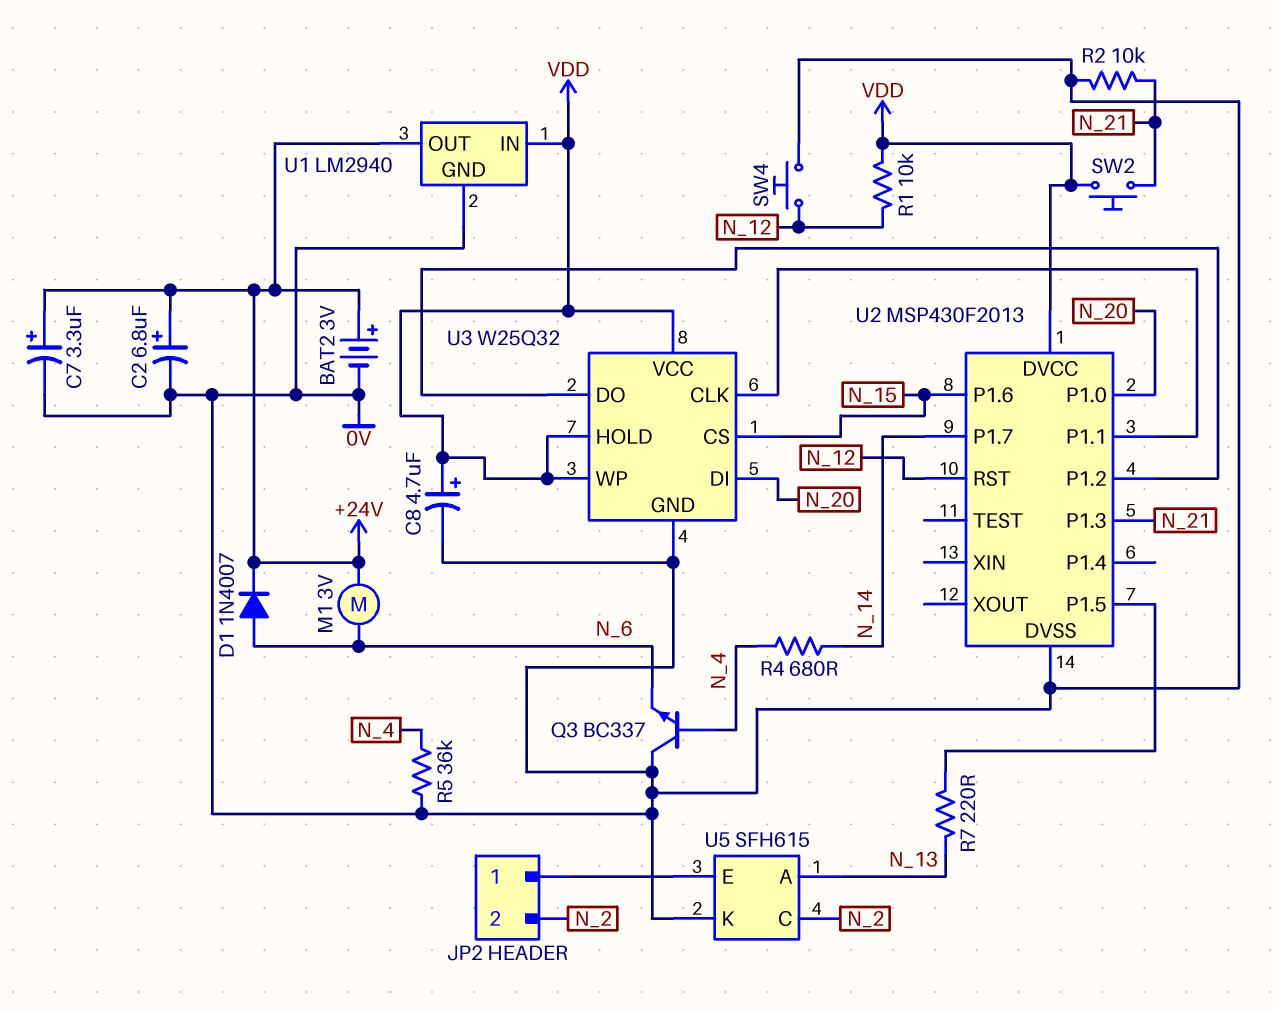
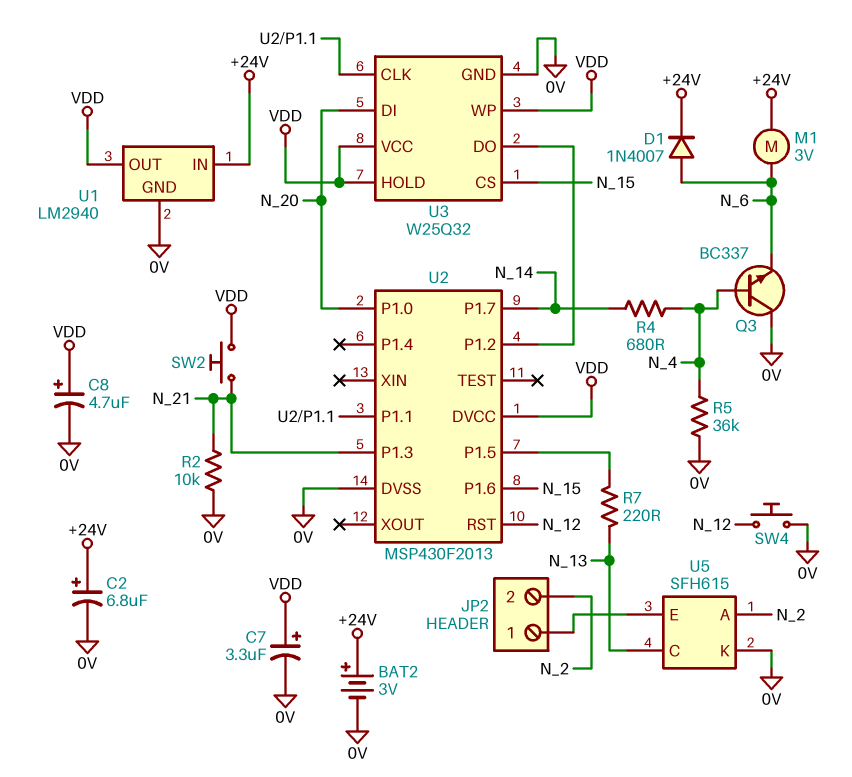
C7: 3.3uF (plus +24V, minus 0V) -> 3.3uF (plus VDD, minus 0V)
R1: 10k (N_12, VDD) -> none
U1 pin IN: VDD -> +24V
U1 pin OUT: +24V -> VDD
U5 pin A: N_13 -> N_2
U5 pin C: N_2 -> N_13

